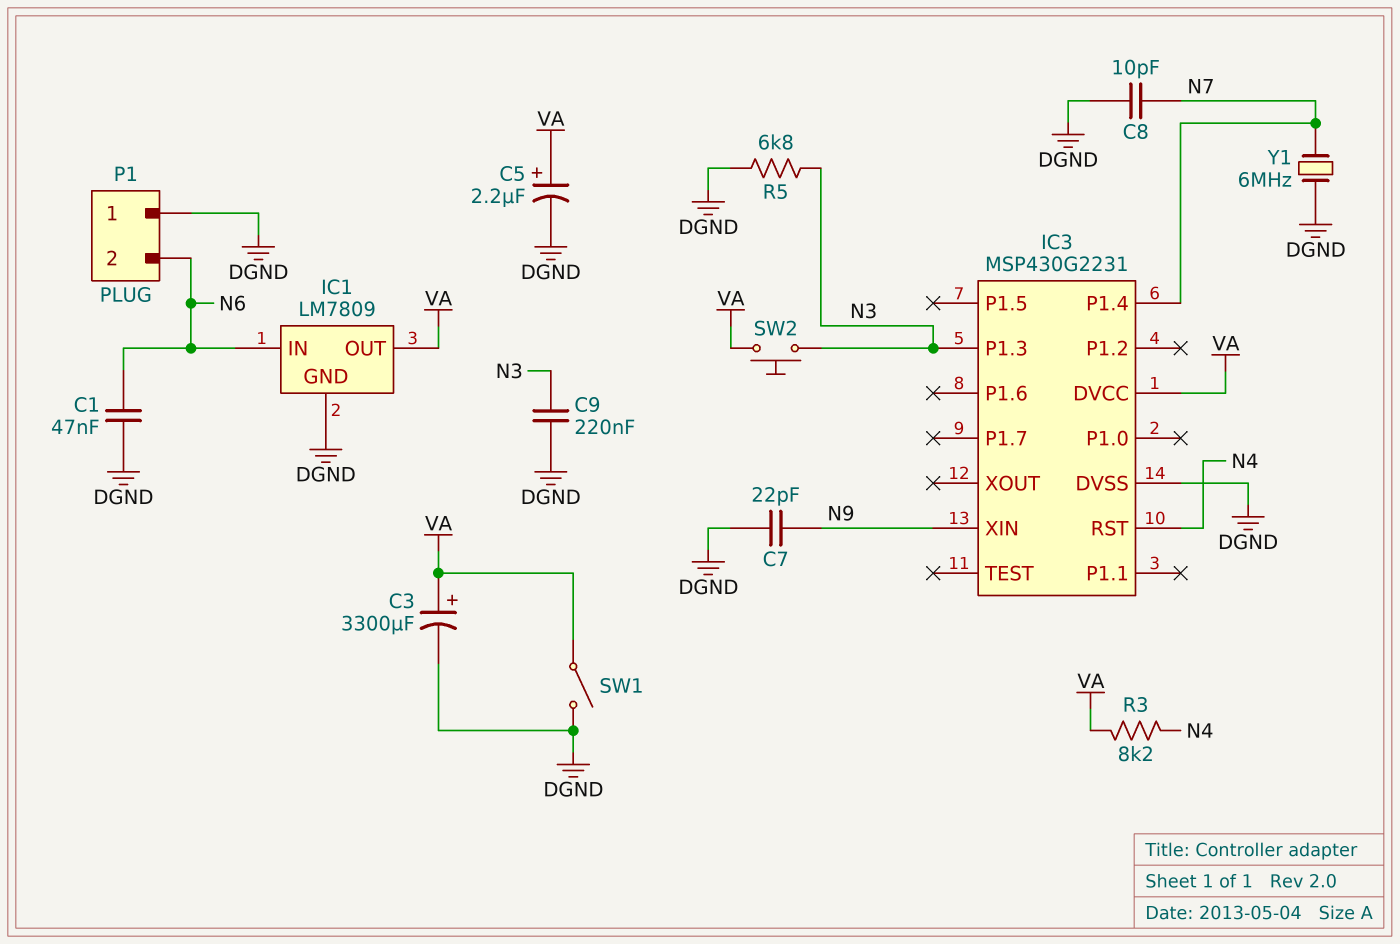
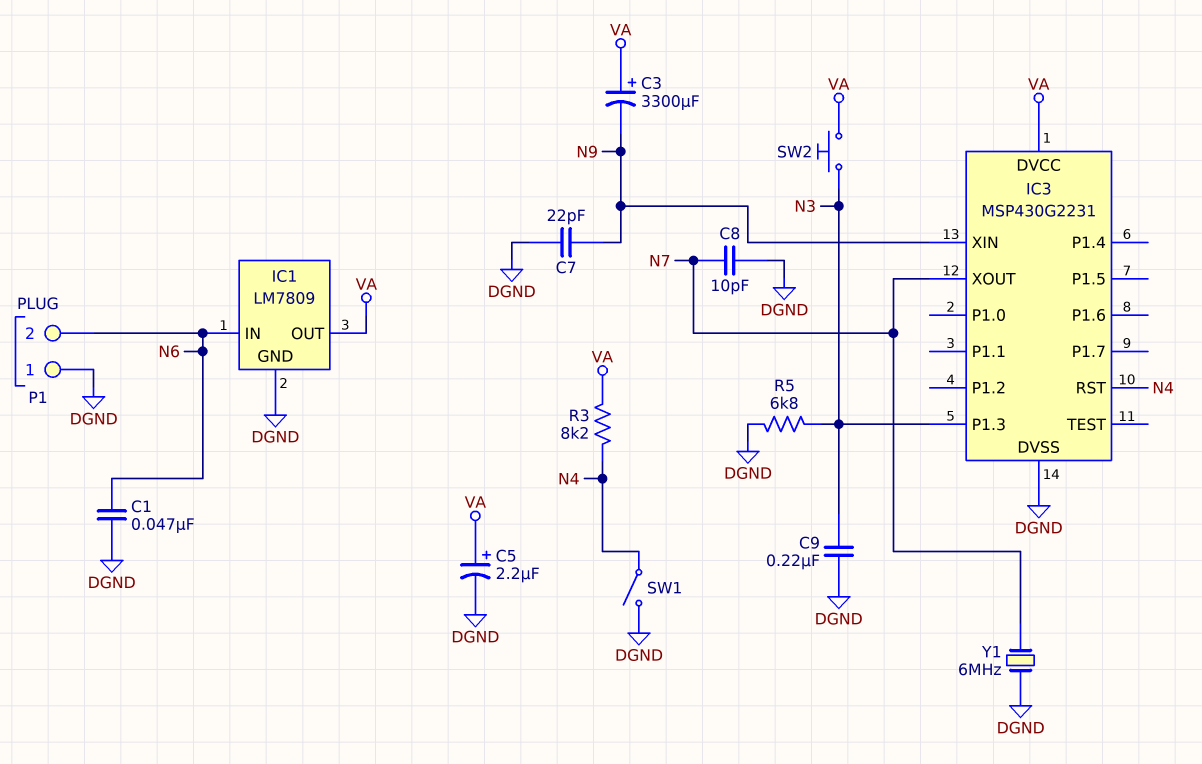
C3: 3300uF (plus VA, minus DGND) -> 3300uF (plus VA, minus N9)
IC3 pin P1.4: N7 -> none
IC3 pin XOUT: none -> N7
SW1: switch (DGND, VA) -> switch (DGND, N4)

